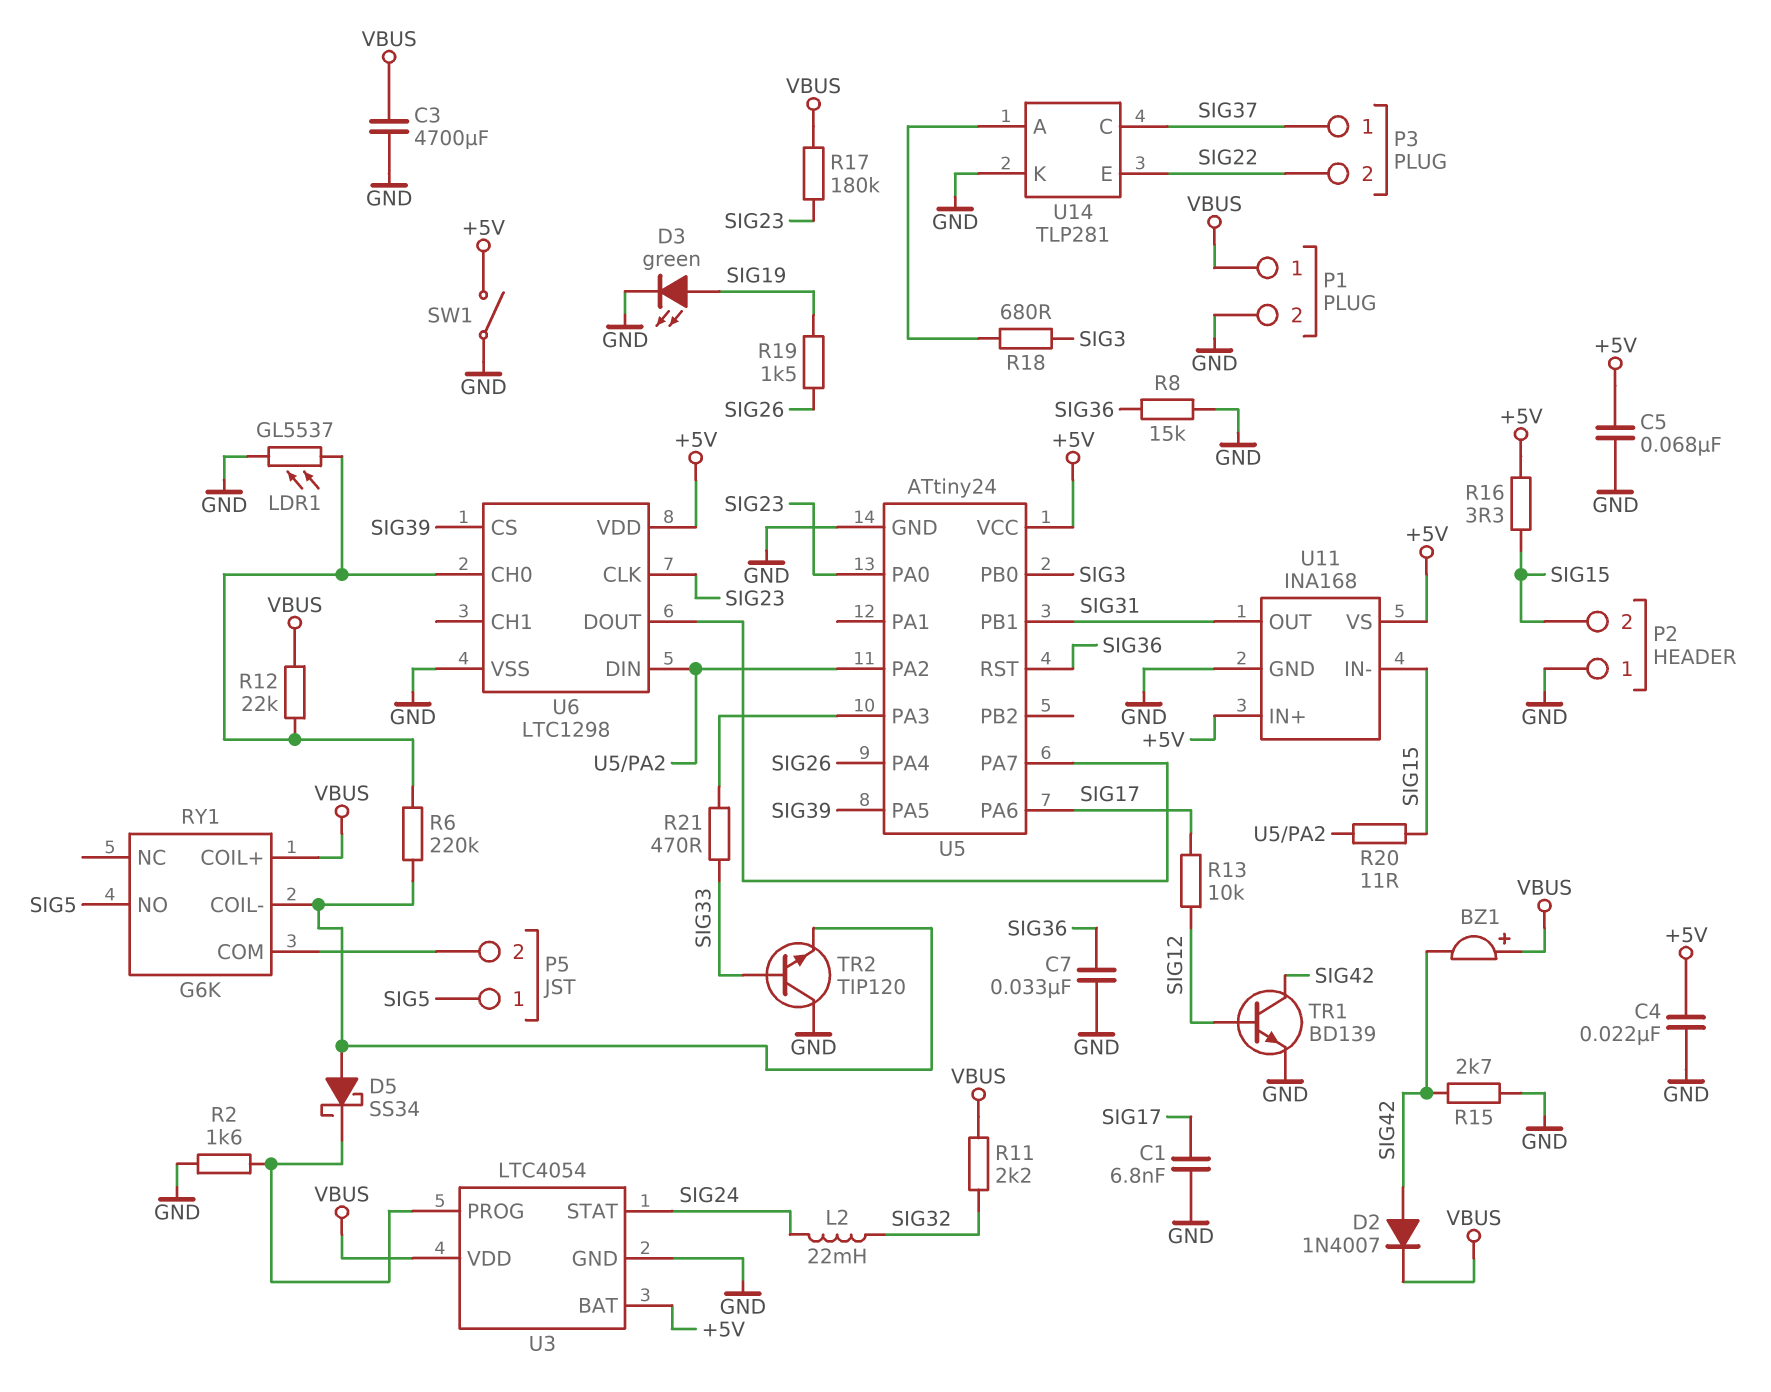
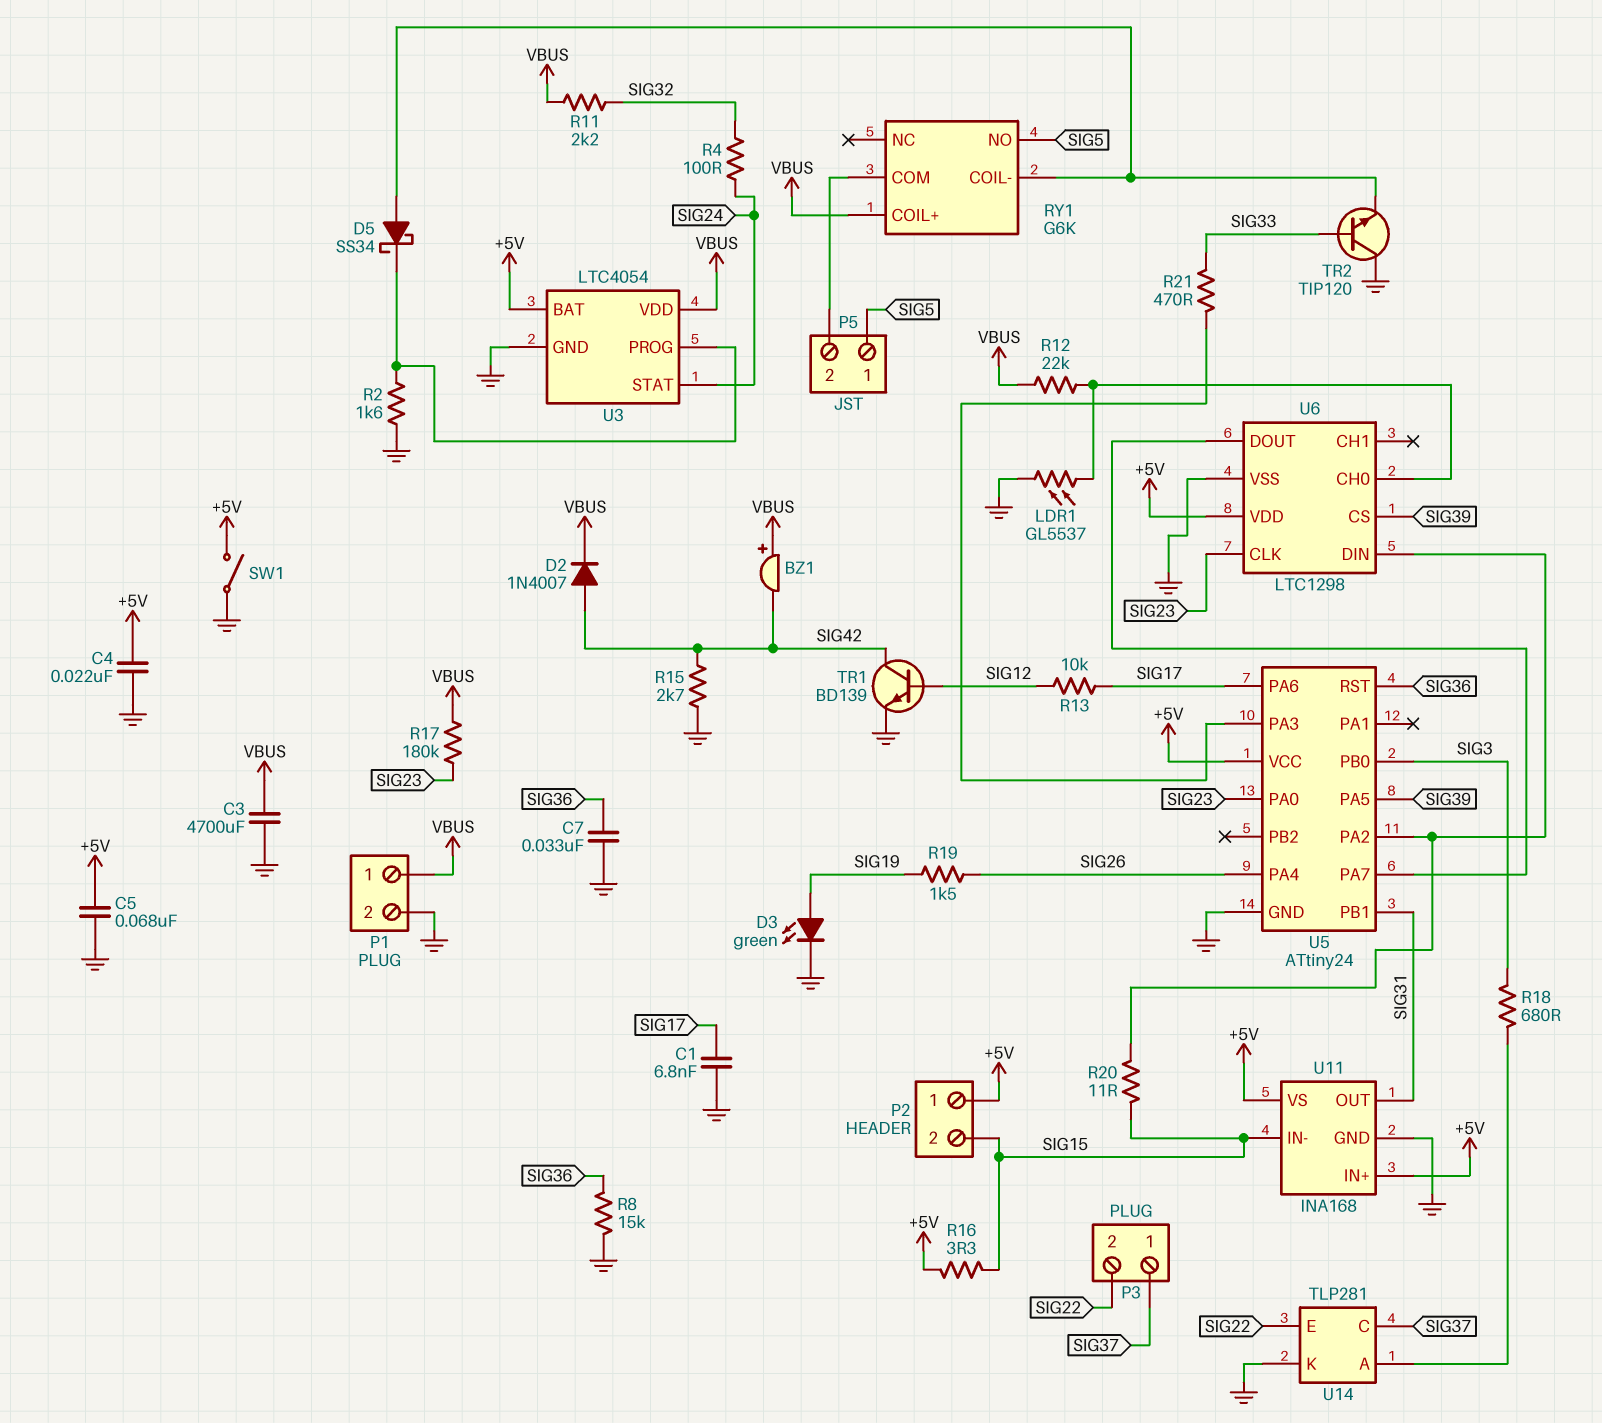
L2: 22mH (SIG24, SIG32) -> none
P2 pin 1: GND -> +5V
R4: none -> 100 (SIG24, SIG32)
R6: 220k (RY1/COIL-, U6/CH0) -> none

